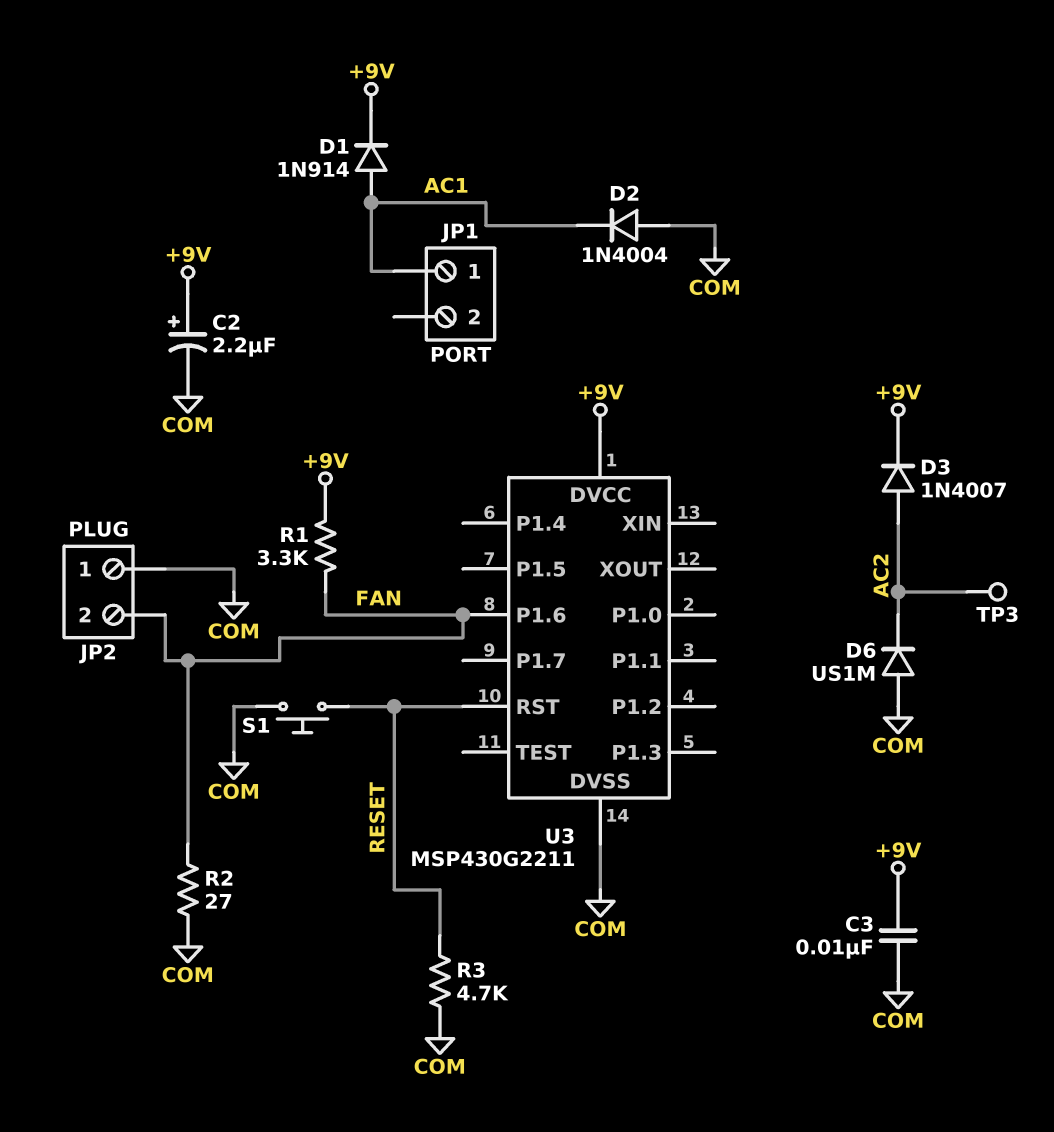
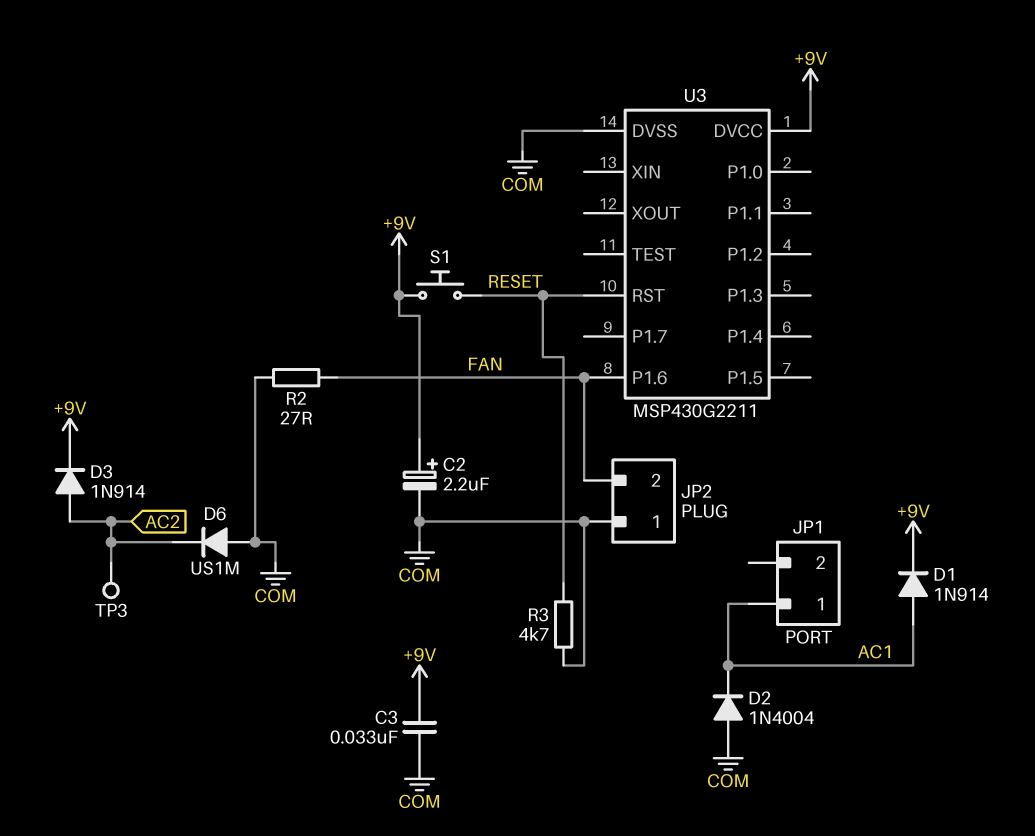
C3: 10nF (+9V, COM) -> 33nF (+9V, COM)
D3: diode 1N4007 (A AC2, K +9V) -> diode 1N914 (A AC2, K +9V)
R1: 3.3k (+9V, FAN) -> none
S1: button (COM, RESET) -> button (+9V, RESET)

